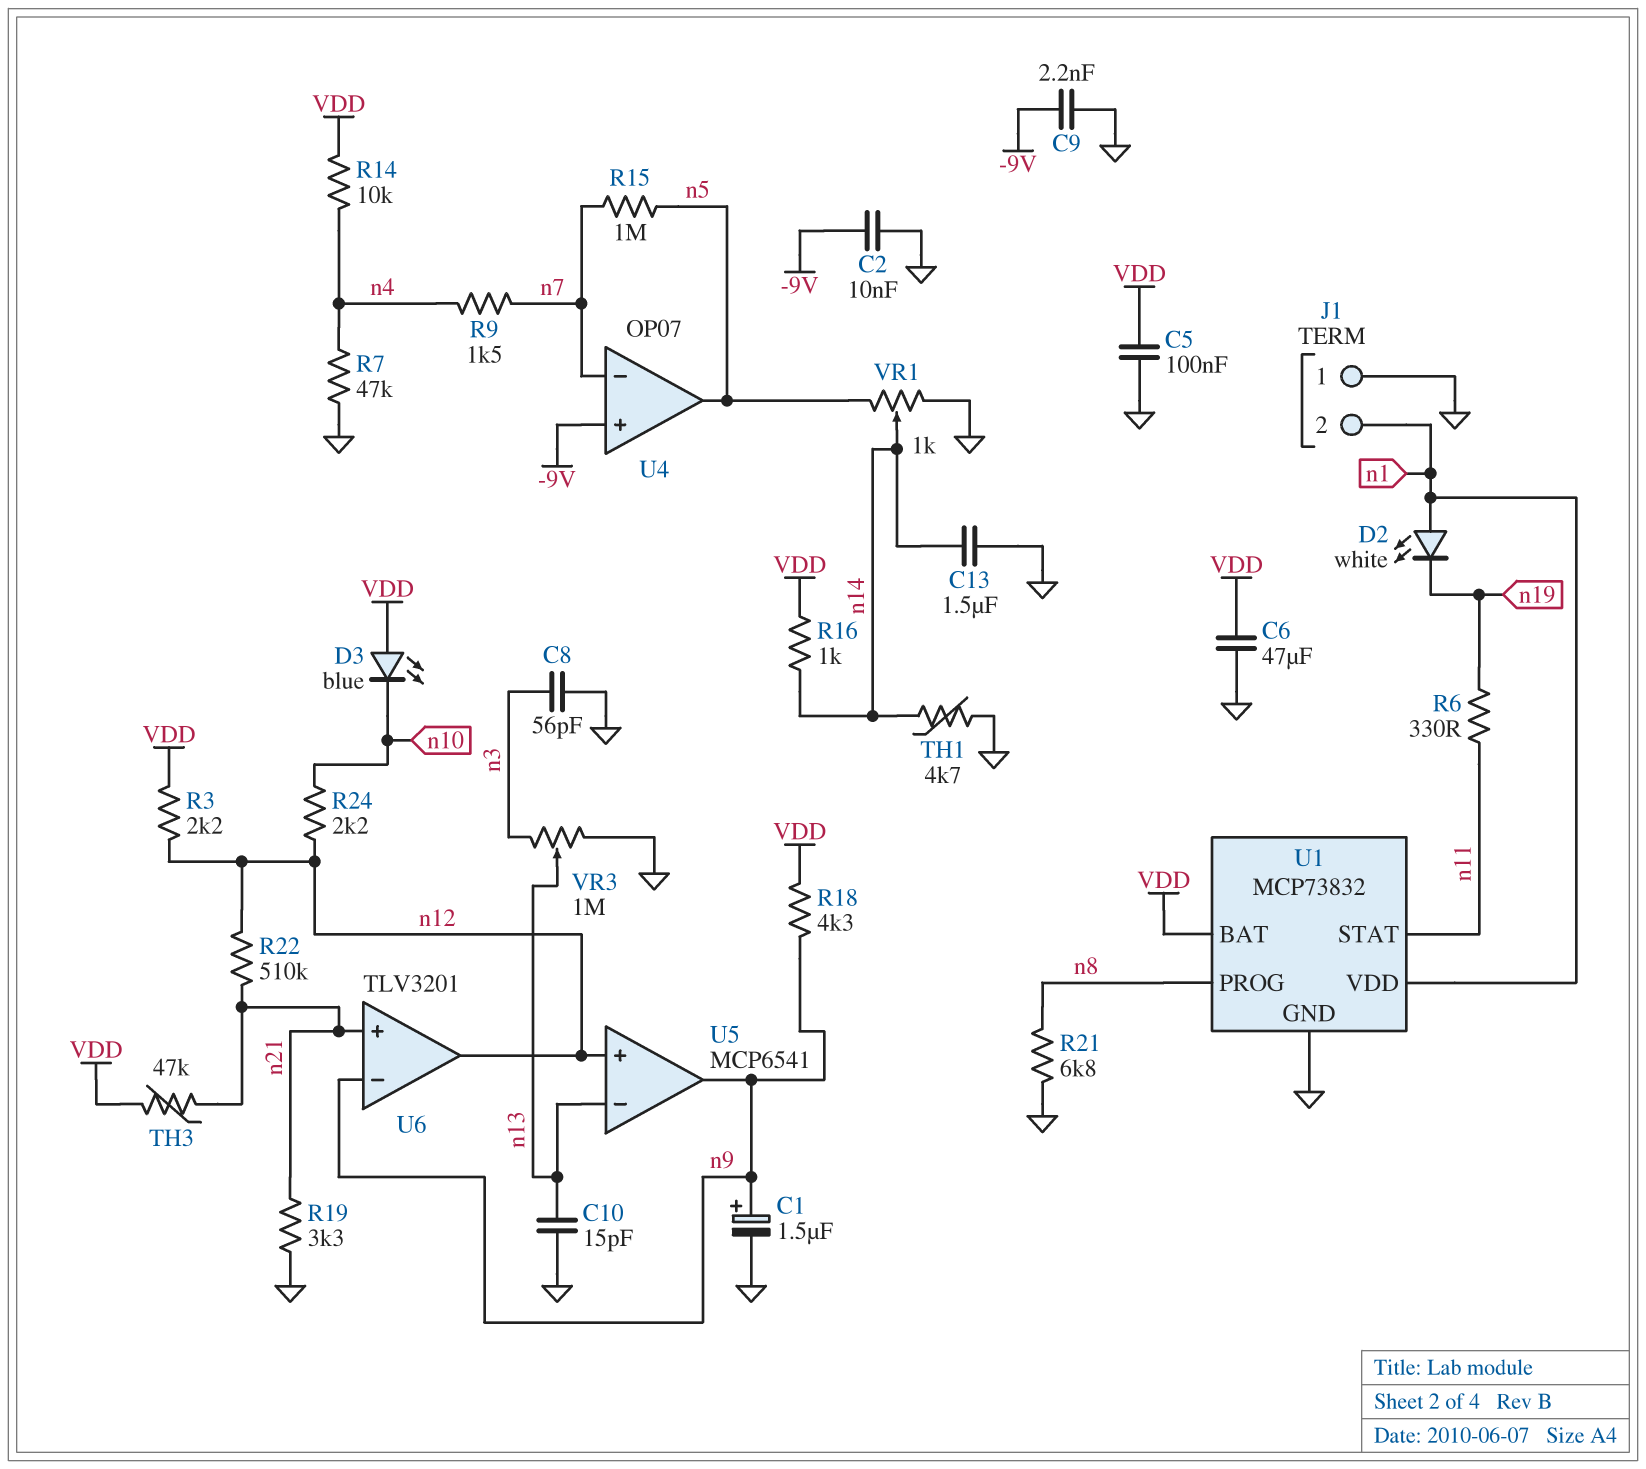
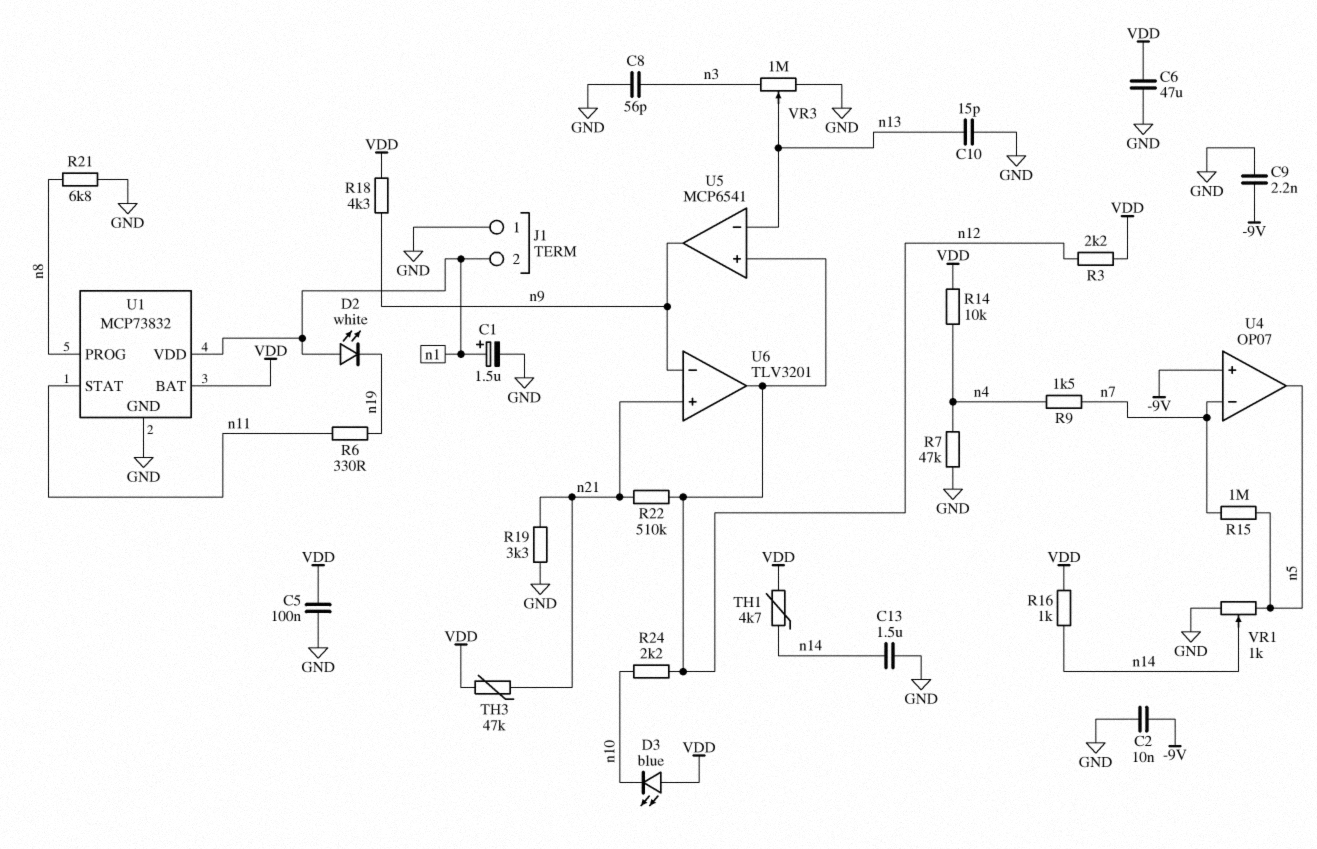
C1: 1.5uF (plus n9, minus GND) -> 1.5uF (plus n1, minus GND)
TH1: 4.7k (GND, n14) -> 4.7k (VDD, n14)

